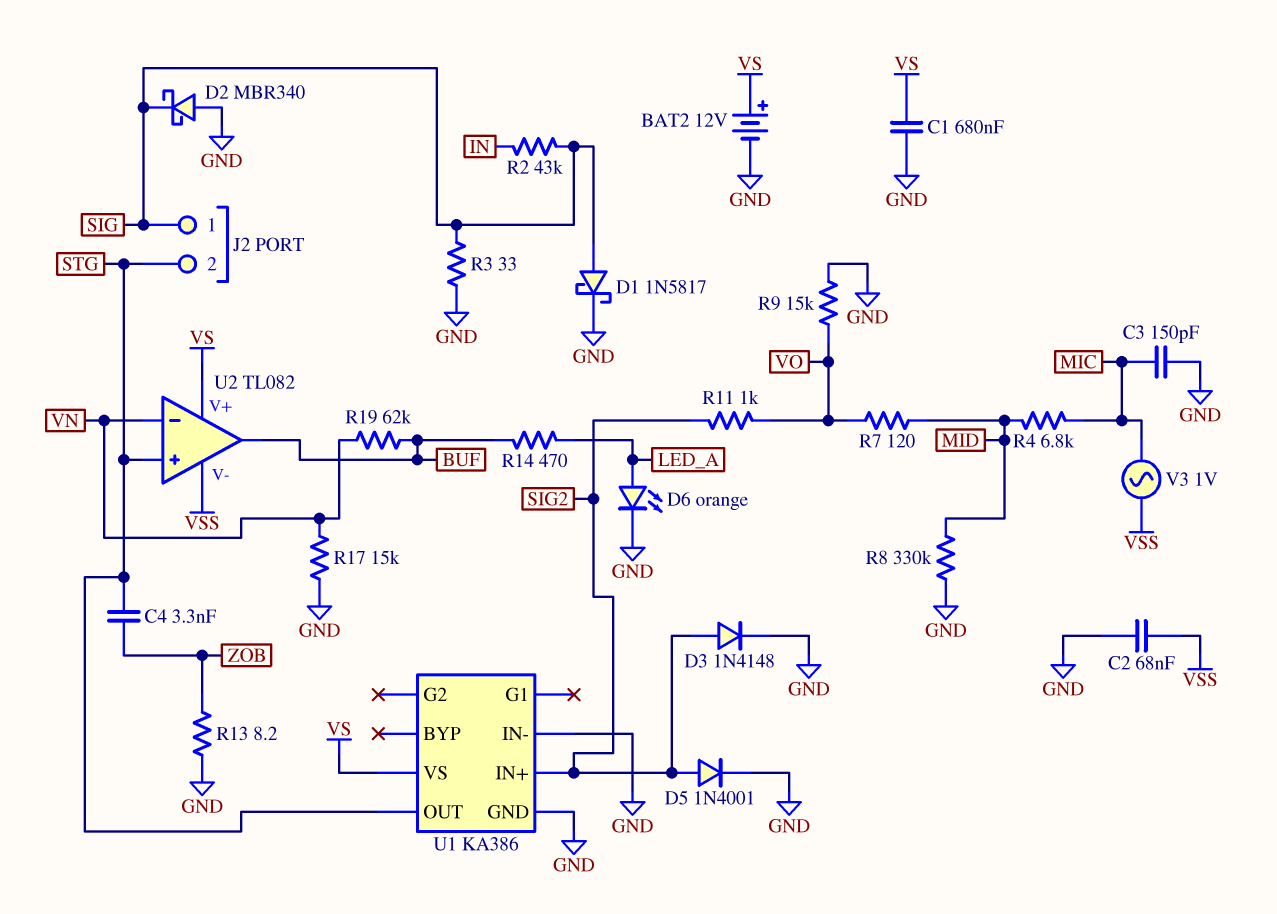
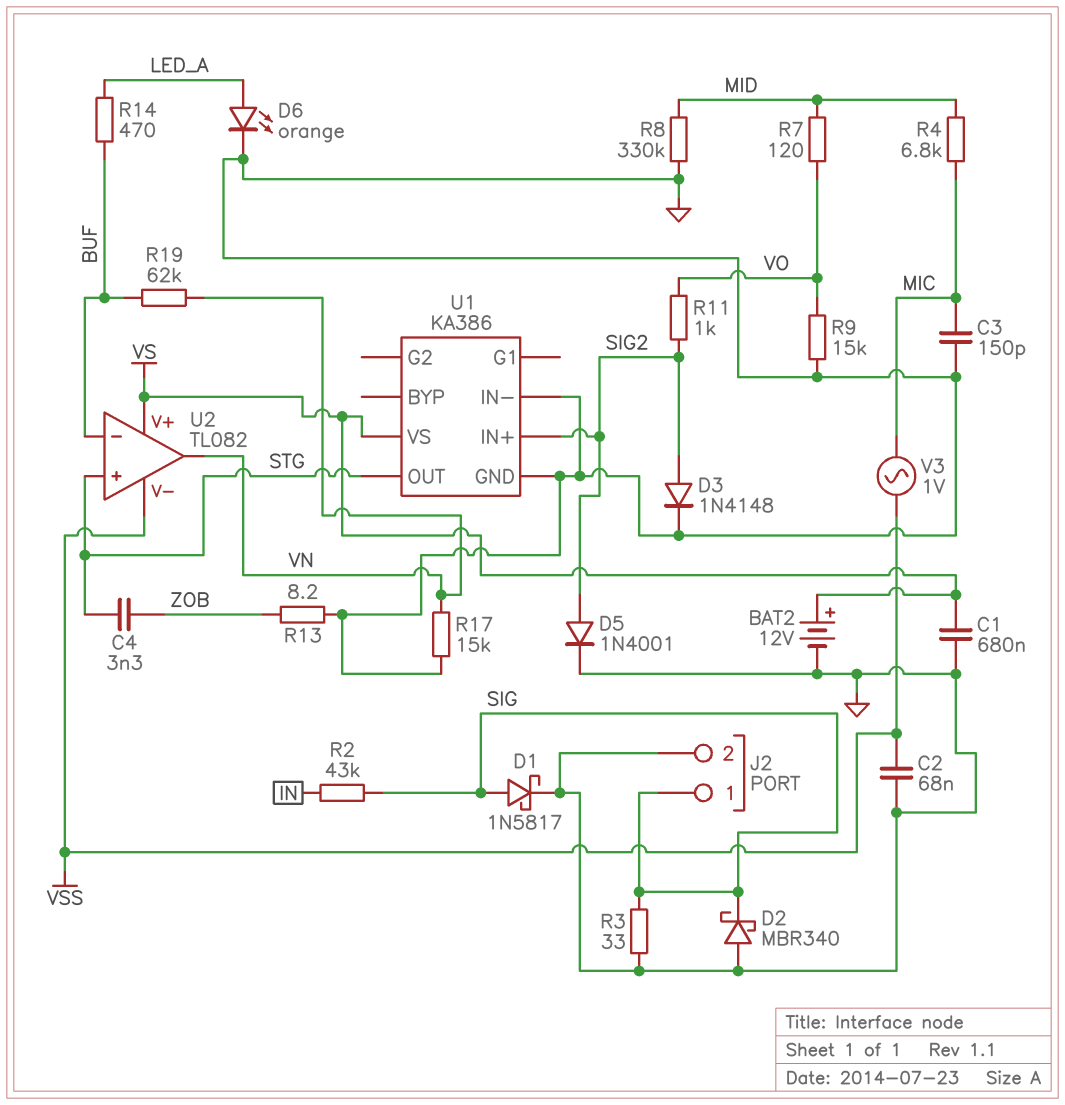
J2 pin 2: STG -> GND
U2 pin in-: VN -> BUF
U2 pin out: BUF -> VN

